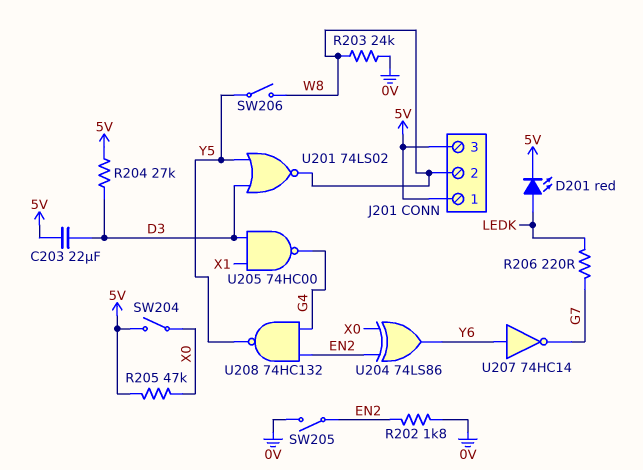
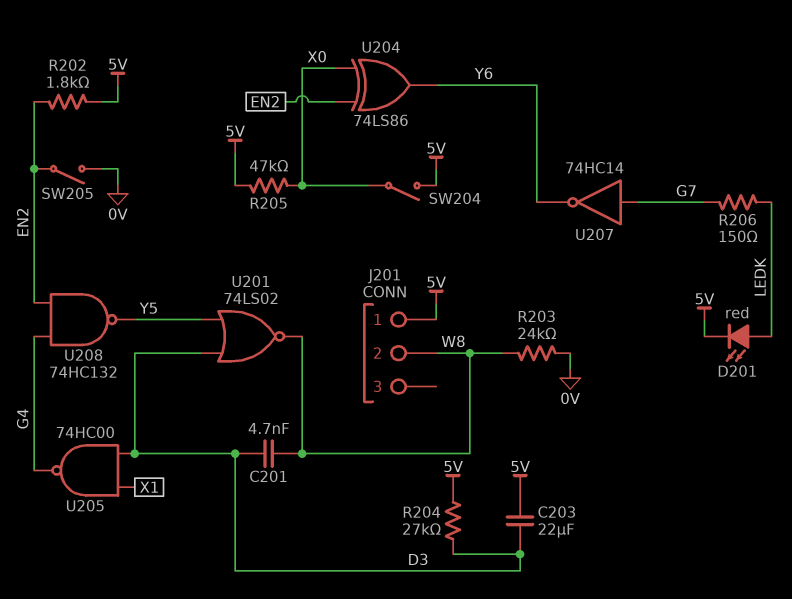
C201: none -> 4.7nF (D3, W8)
J201 pin 3: 5V -> none
R202: 1.8k (0V, EN2) -> 1.8k (5V, EN2)
R206: 220 (G7, LEDK) -> 150 (G7, LEDK)
SW206: switch (W8, Y5) -> none
U207: NOT 74HC14 (in Y6, out G7) -> NOT 74HC14 (in G7, out Y6)

